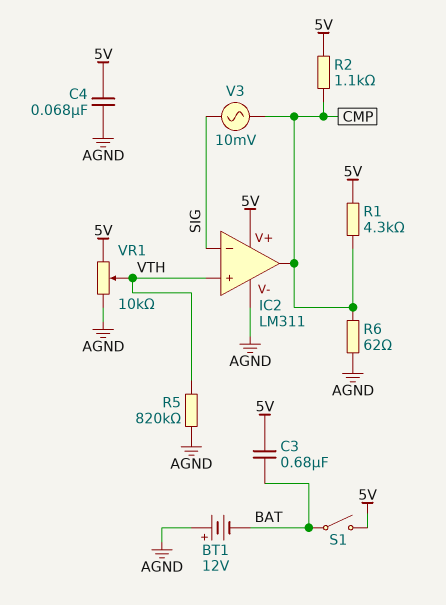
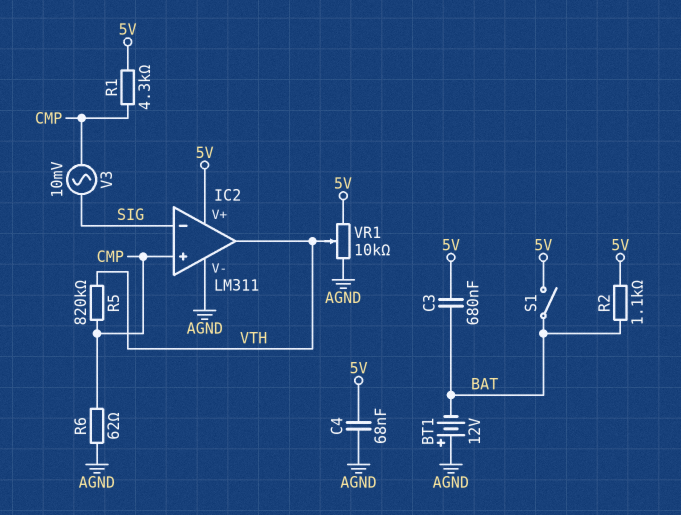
IC2 pin in+: VTH -> CMP
IC2 pin out: CMP -> VTH
R2: 1.1k (5V, CMP) -> 1.1k (5V, BAT)
R5: 820k (AGND, VTH) -> 820k (CMP, VTH)

